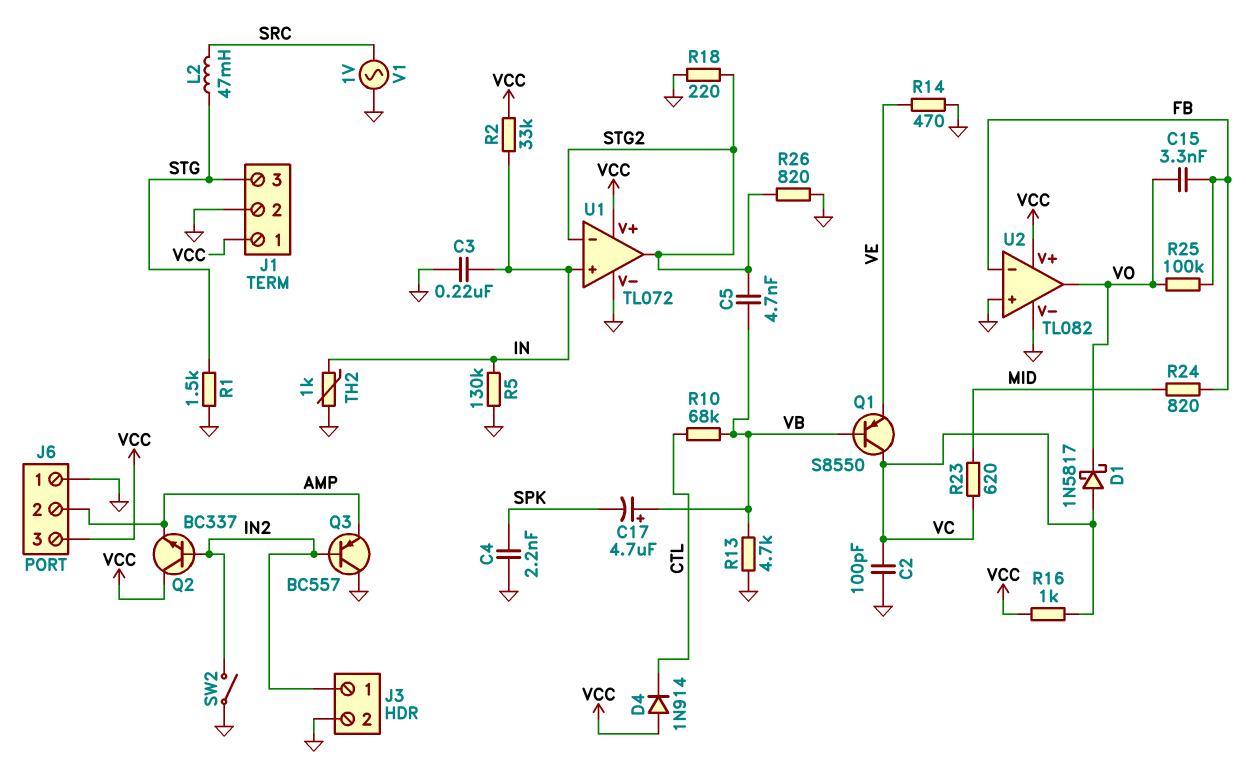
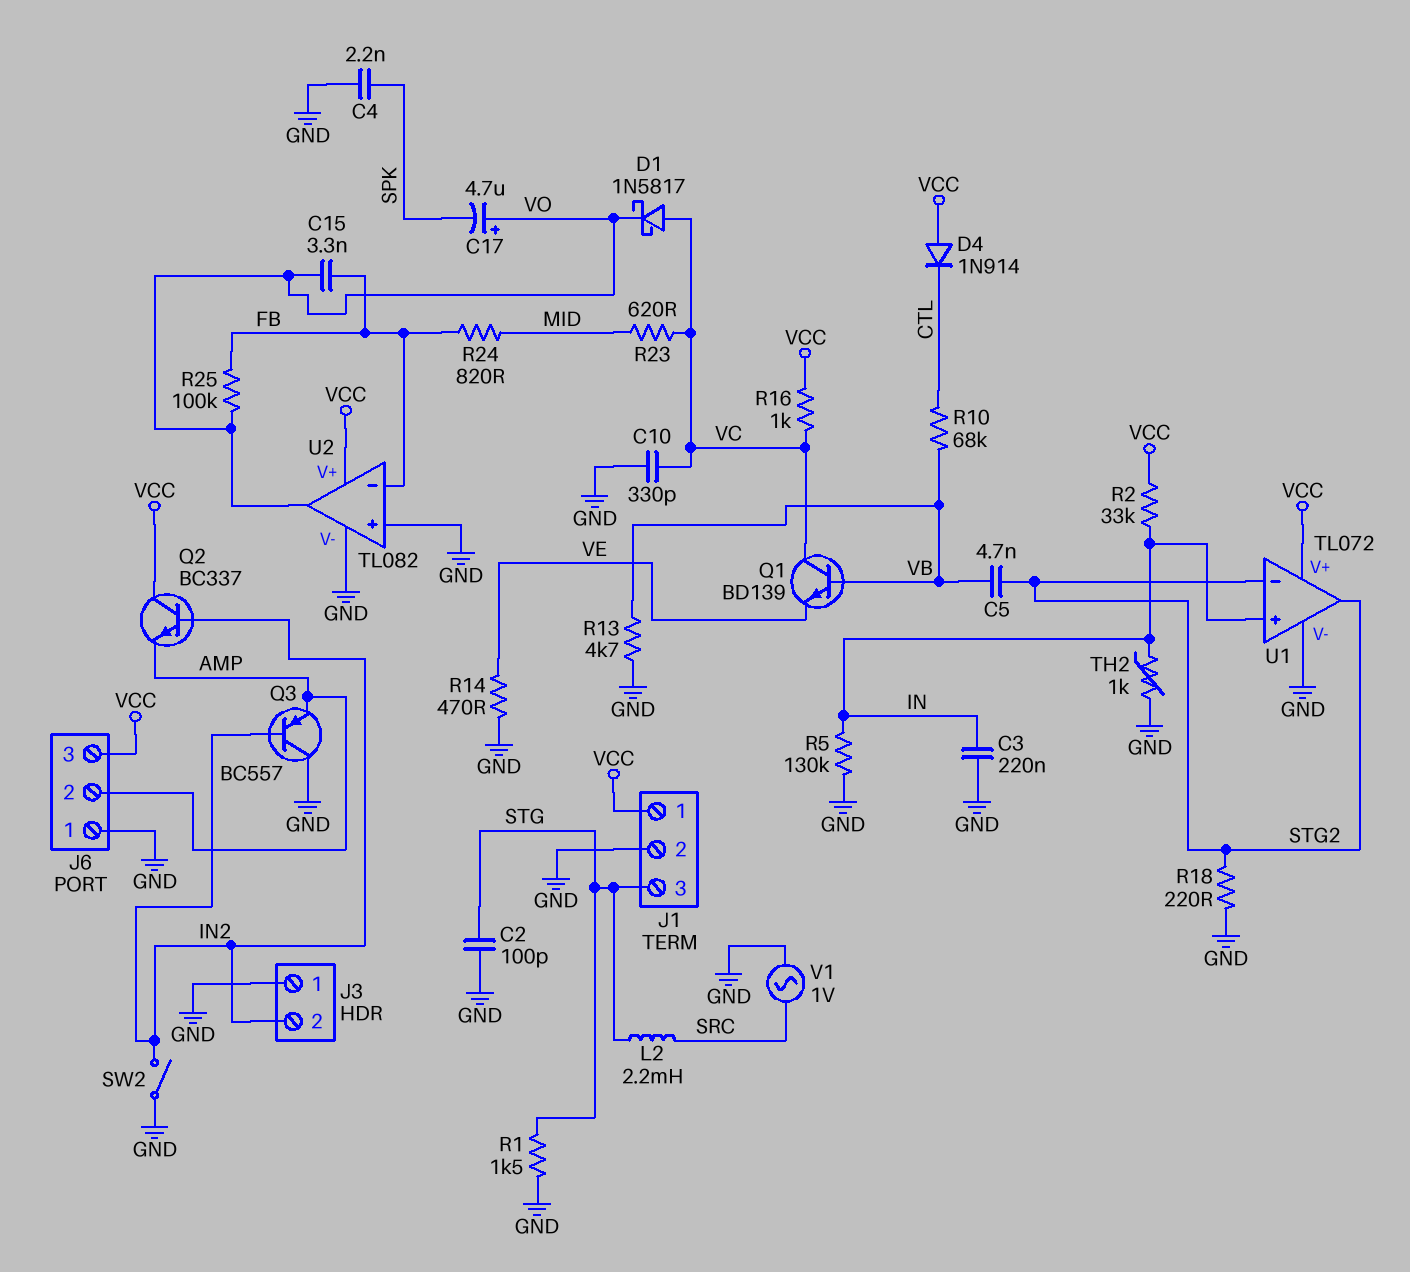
C2: 100pF (GND, VC) -> 100pF (GND, STG)
C10: none -> 330pF (GND, VC)
C17: 4.7uF (plus VB, minus SPK) -> 4.7uF (plus VO, minus SPK)
J3 pin 1: IN2 -> GND
J3 pin 2: GND -> IN2
L2: 47mH (SRC, STG) -> 2.2mH (SRC, STG)
Q1: PNP S8550 (B VB, C VC, E VE) -> NPN BD139 (B VB, C VC, E VE)
R26: 820 (GND, STG2) -> none

